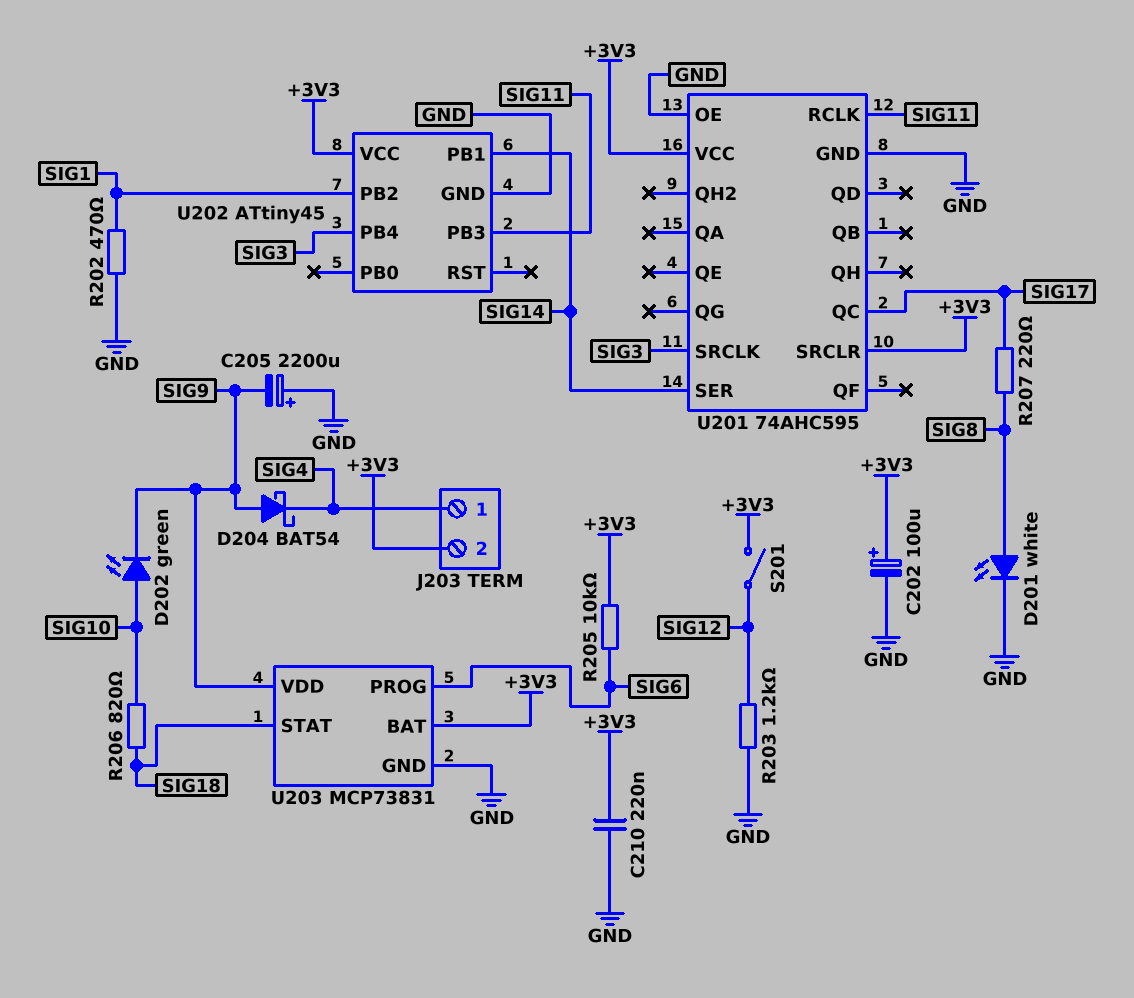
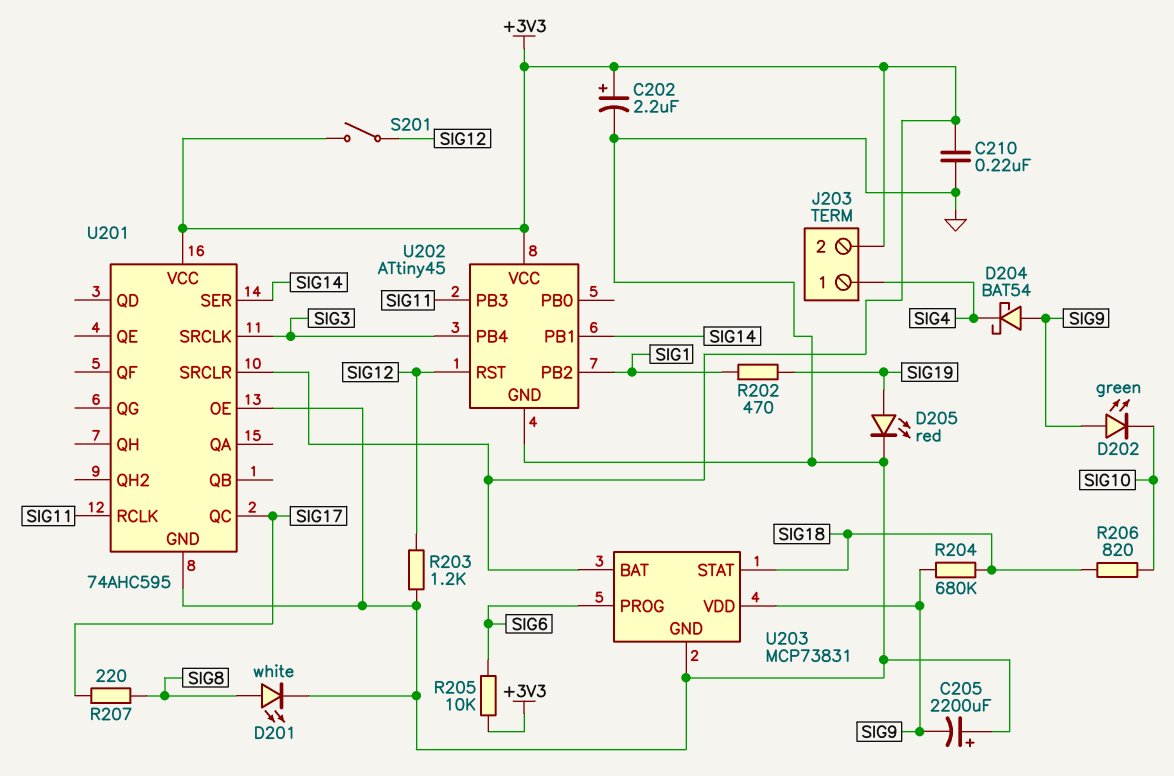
C202: 100uF (plus +3V3, minus GND) -> 2.2uF (plus +3V3, minus GND)
D202: LED green (A SIG10, K SIG9) -> LED green (A SIG9, K SIG10)
D205: none -> LED red (A SIG19, K GND)
R202: 470 (GND, SIG1) -> 470 (SIG1, SIG19)
R204: none -> 680k (SIG9, SIG18)
U202 pin RST: none -> SIG12

